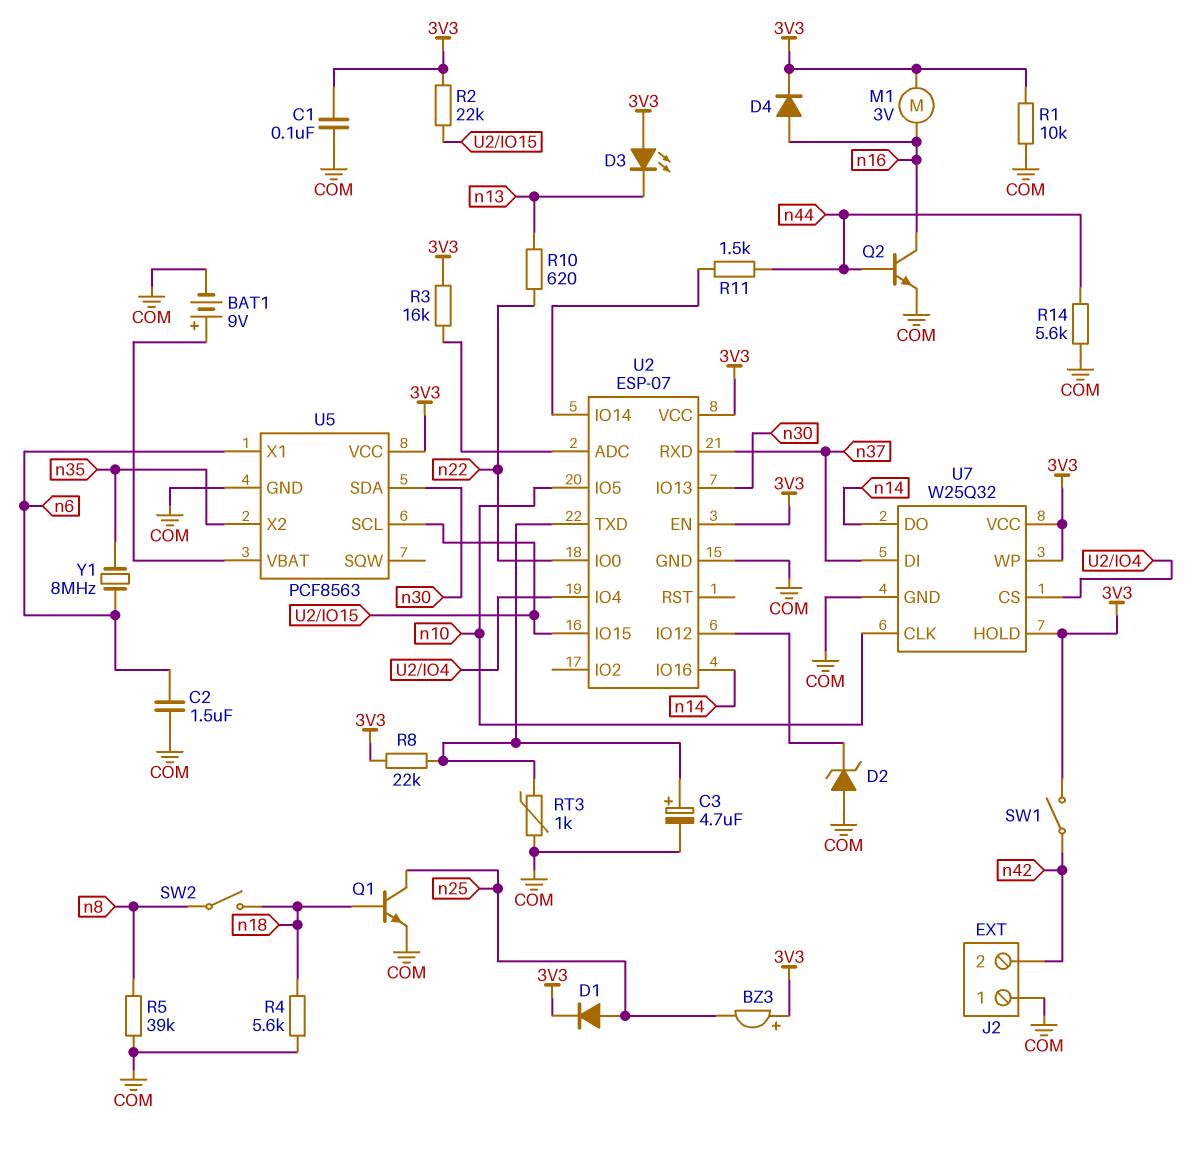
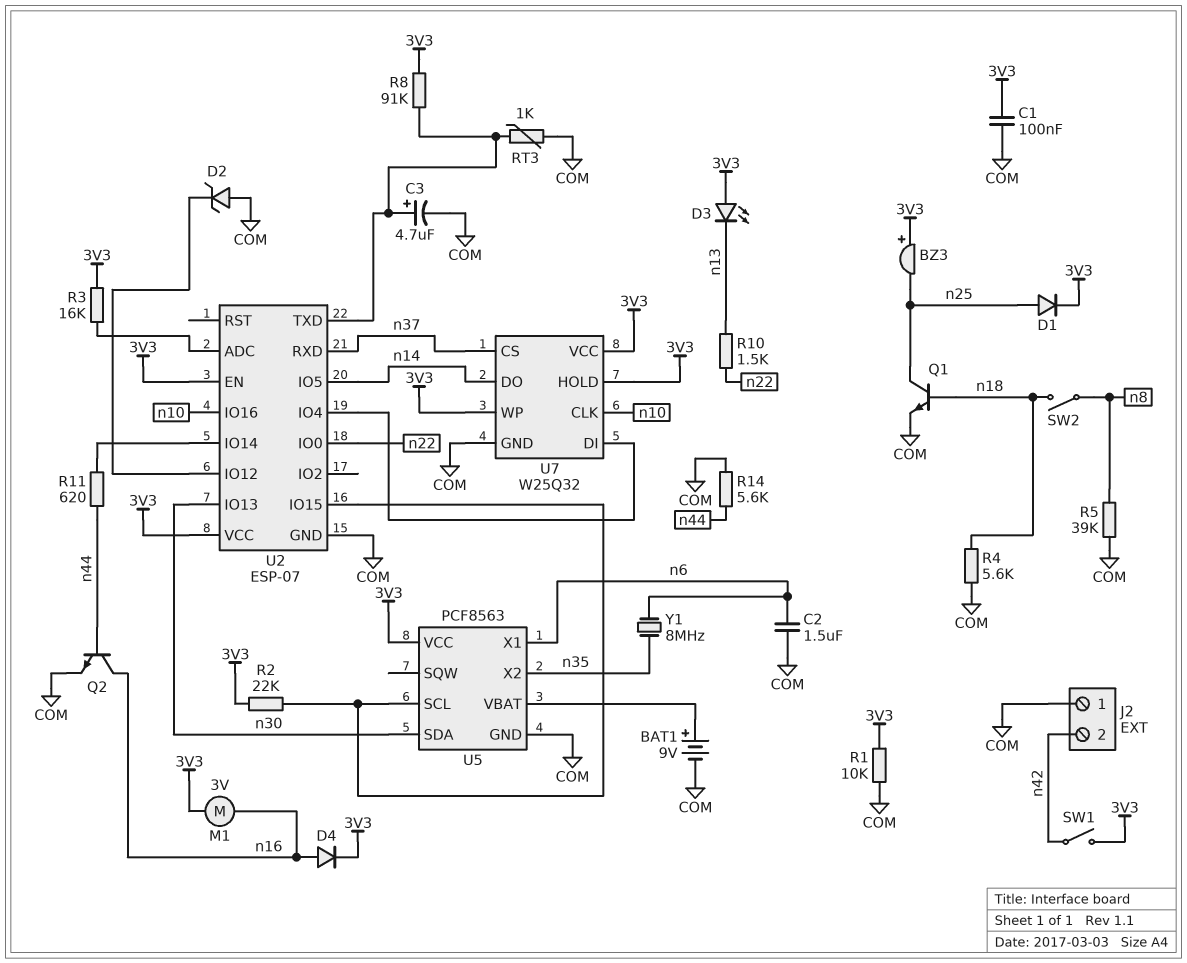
R8: 22k (3V3, U2/TXD) -> 91k (3V3, U2/TXD)
R10: 620 (n13, n22) -> 1.5k (n13, n22)
R11: 1.5k (U2/IO14, n44) -> 620 (U2/IO14, n44)
U2 pin IO5: n10 -> n14
U2 pin IO16: n14 -> n10
U7 pin CS: U2/IO4 -> n37
U7 pin DI: n37 -> U2/IO4

